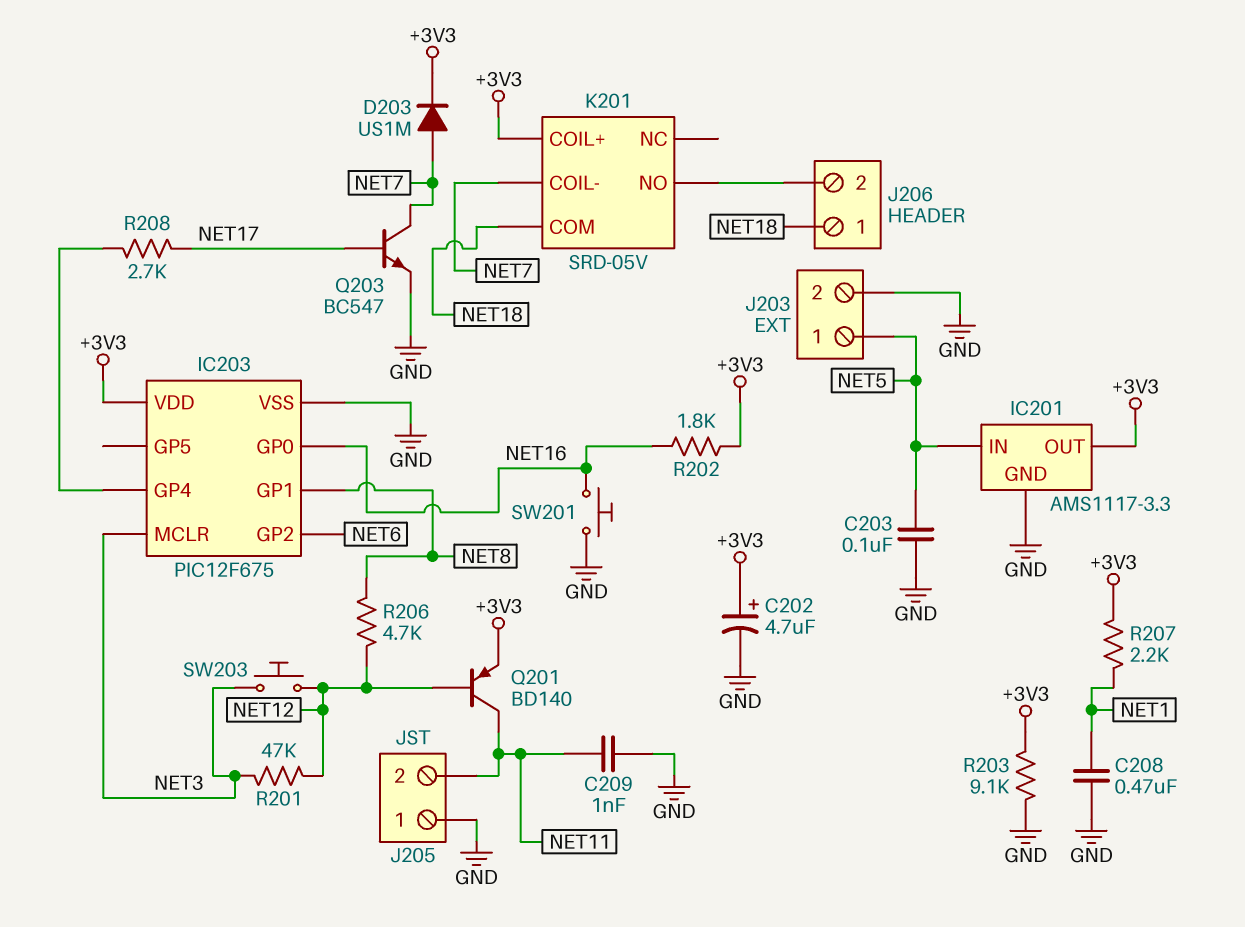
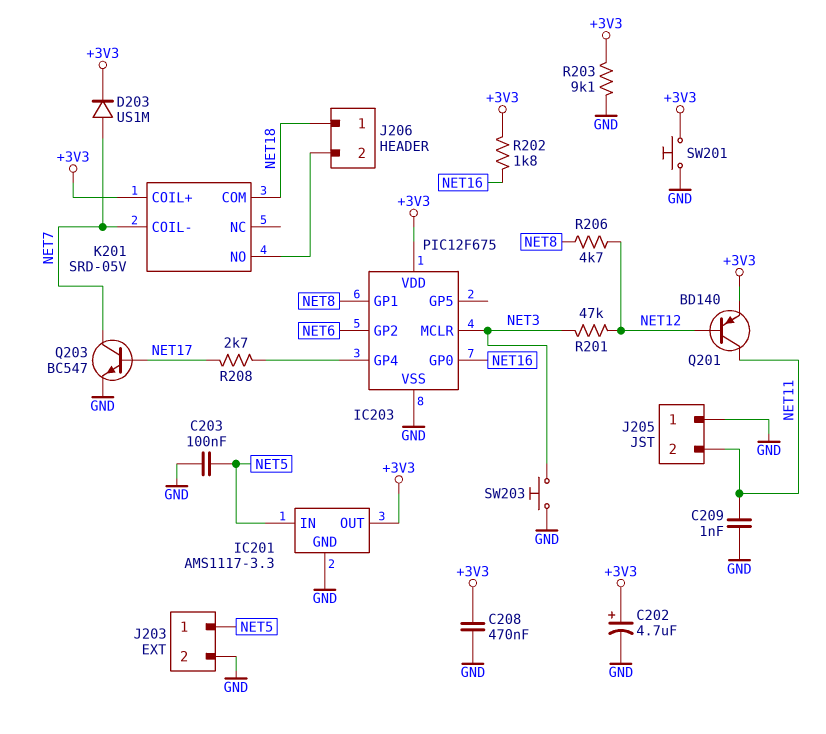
C208: 470nF (GND, NET1) -> 470nF (+3V3, GND)
R207: 2.2k (+3V3, NET1) -> none
SW201: button (GND, NET16) -> button (+3V3, GND)
SW203: button (NET3, NET12) -> button (GND, NET3)

